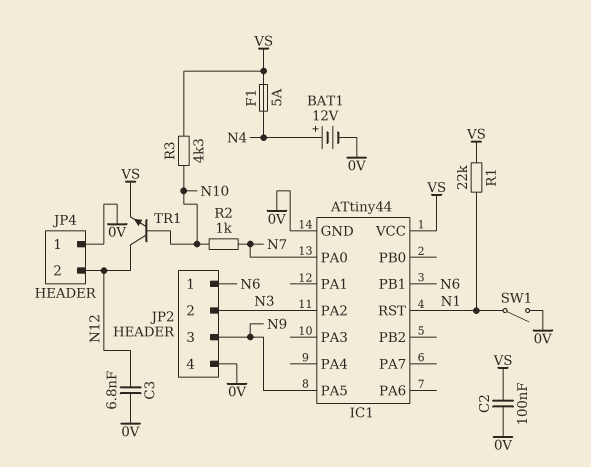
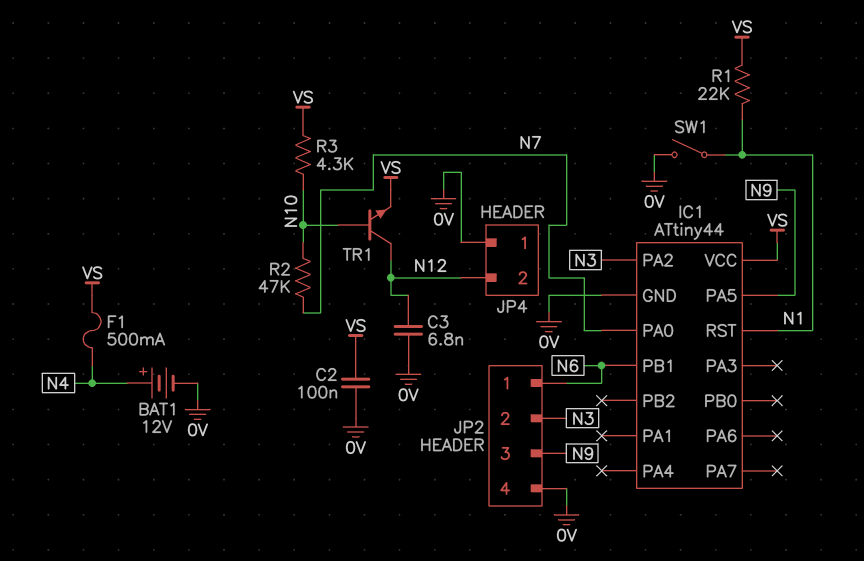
F1: 5A (N4, VS) -> 500mA (N4, VS)
R2: 1k (N7, N10) -> 47k (N7, N10)

